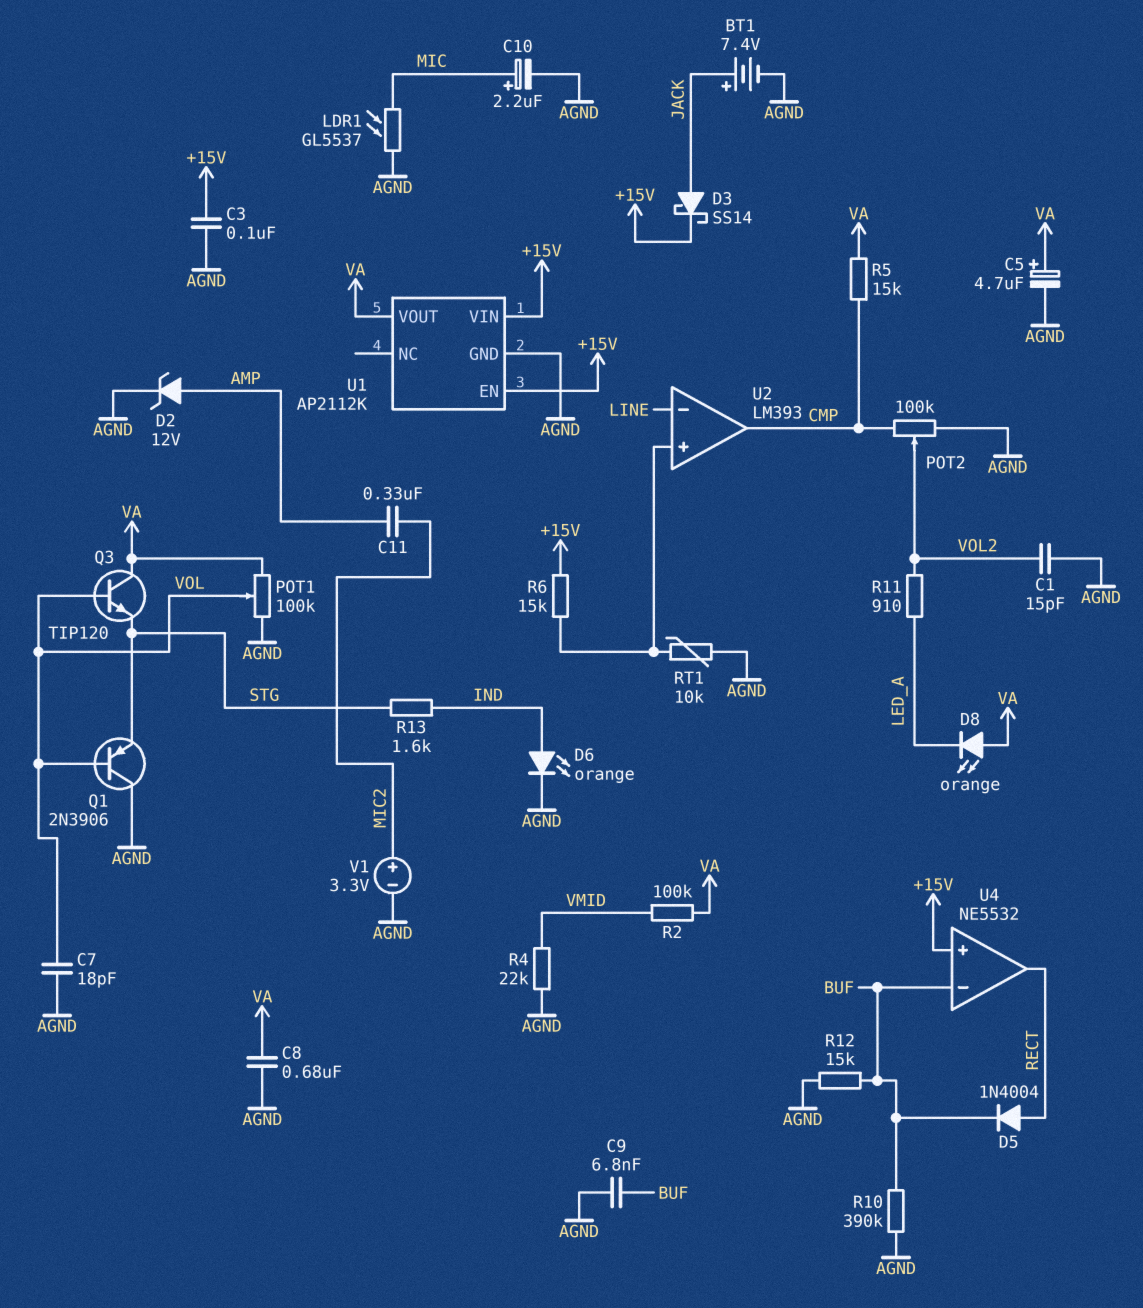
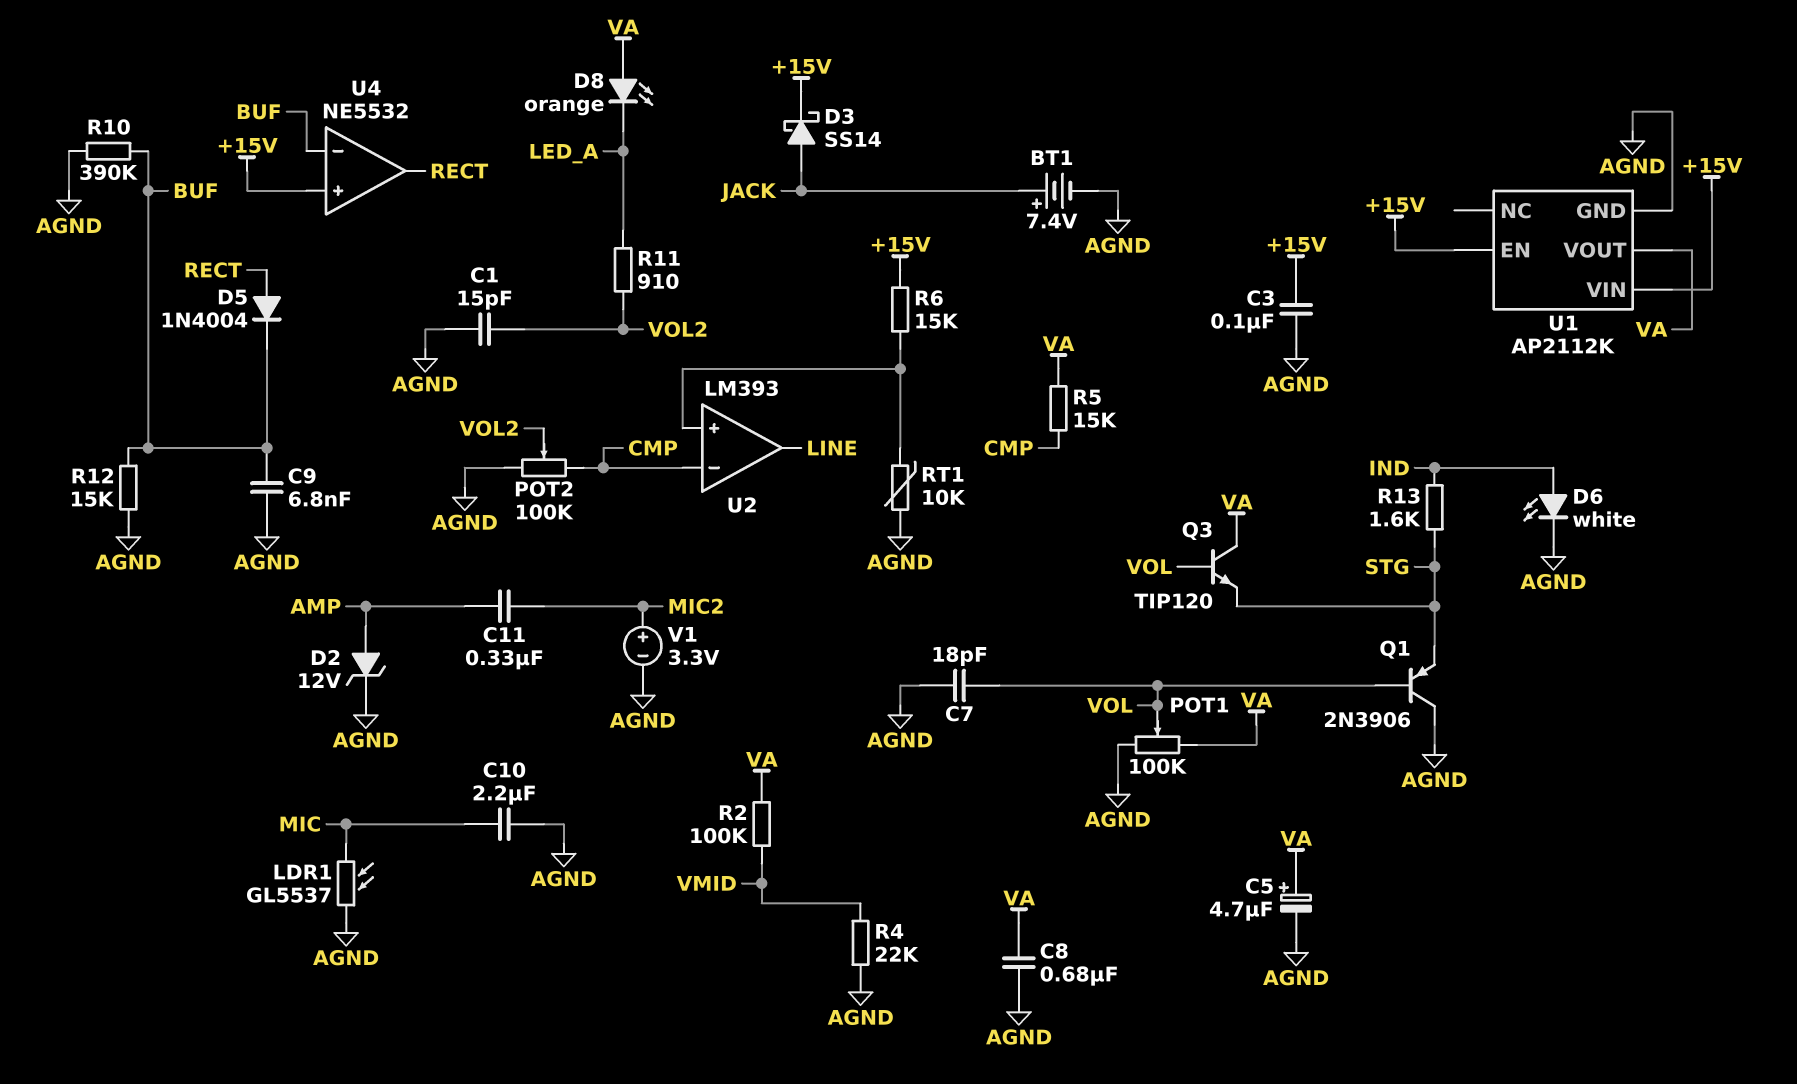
C10: 2.2uF (plus MIC, minus AGND) -> 2.2uF (AGND, MIC)
D6: LED orange (A IND, K AGND) -> LED white (A IND, K AGND)
U2 pin in-: LINE -> CMP
U2 pin out: CMP -> LINE

